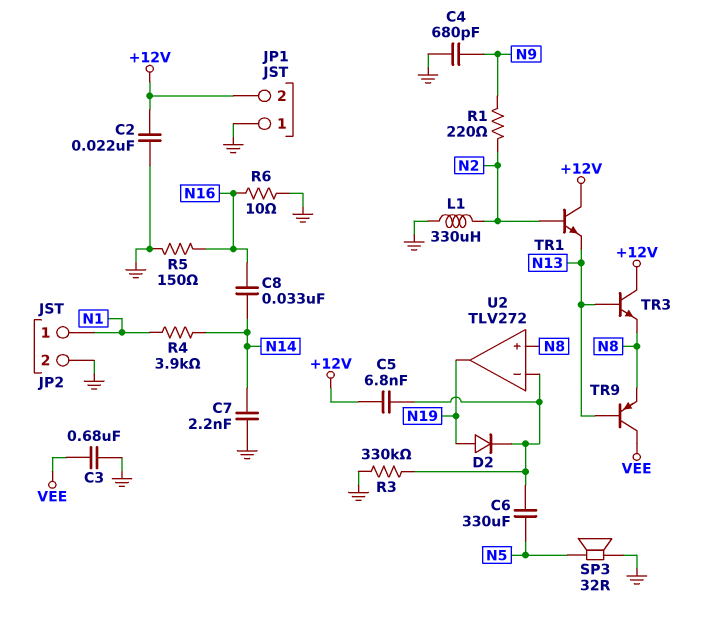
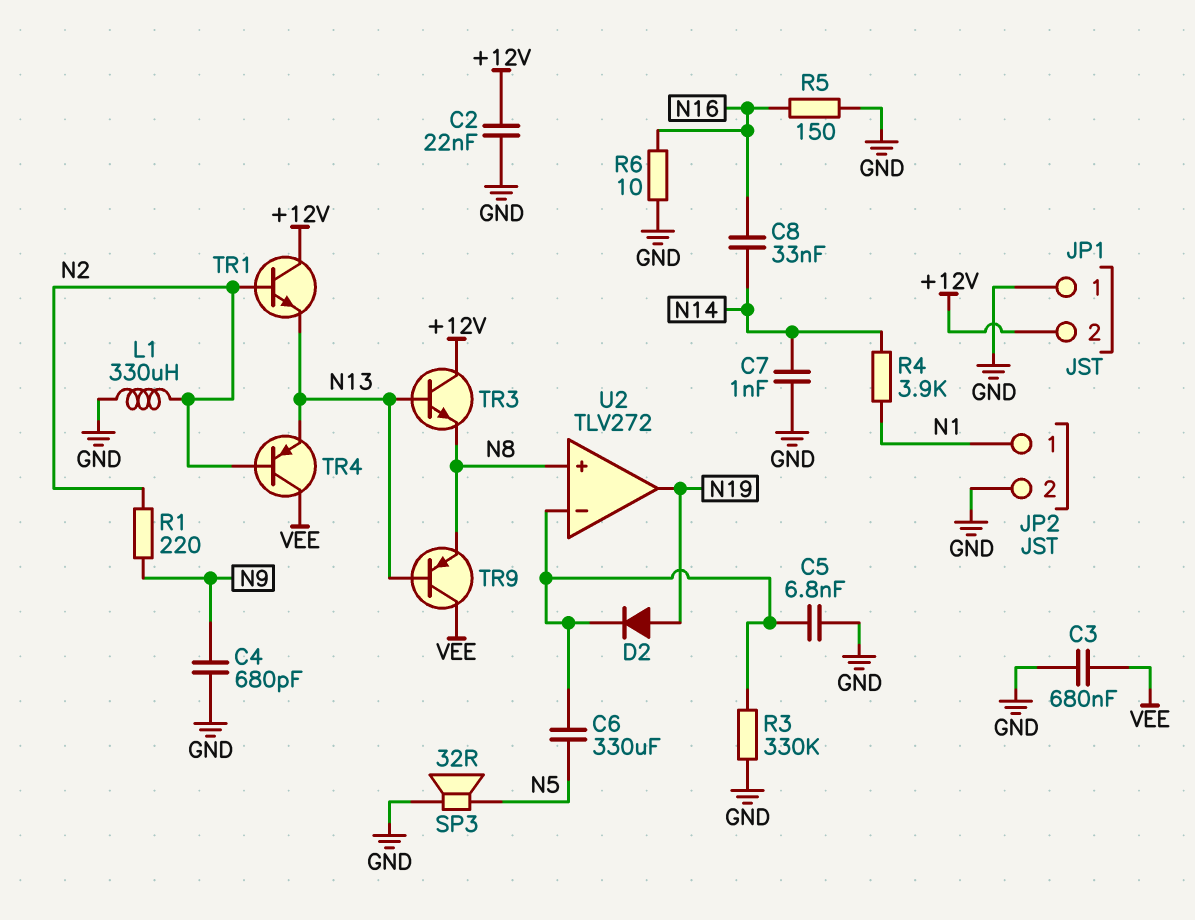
C5: 6.8nF (+12V, U2/in-) -> 6.8nF (GND, U2/in-)
C7: 2.2nF (GND, N14) -> 1nF (GND, N14)
TR4: none -> PNP (B N2, C VEE, E N13)

